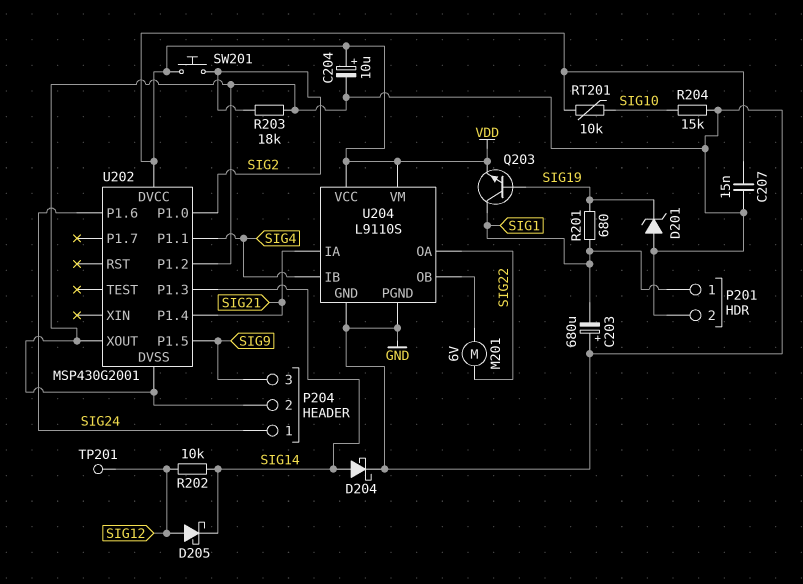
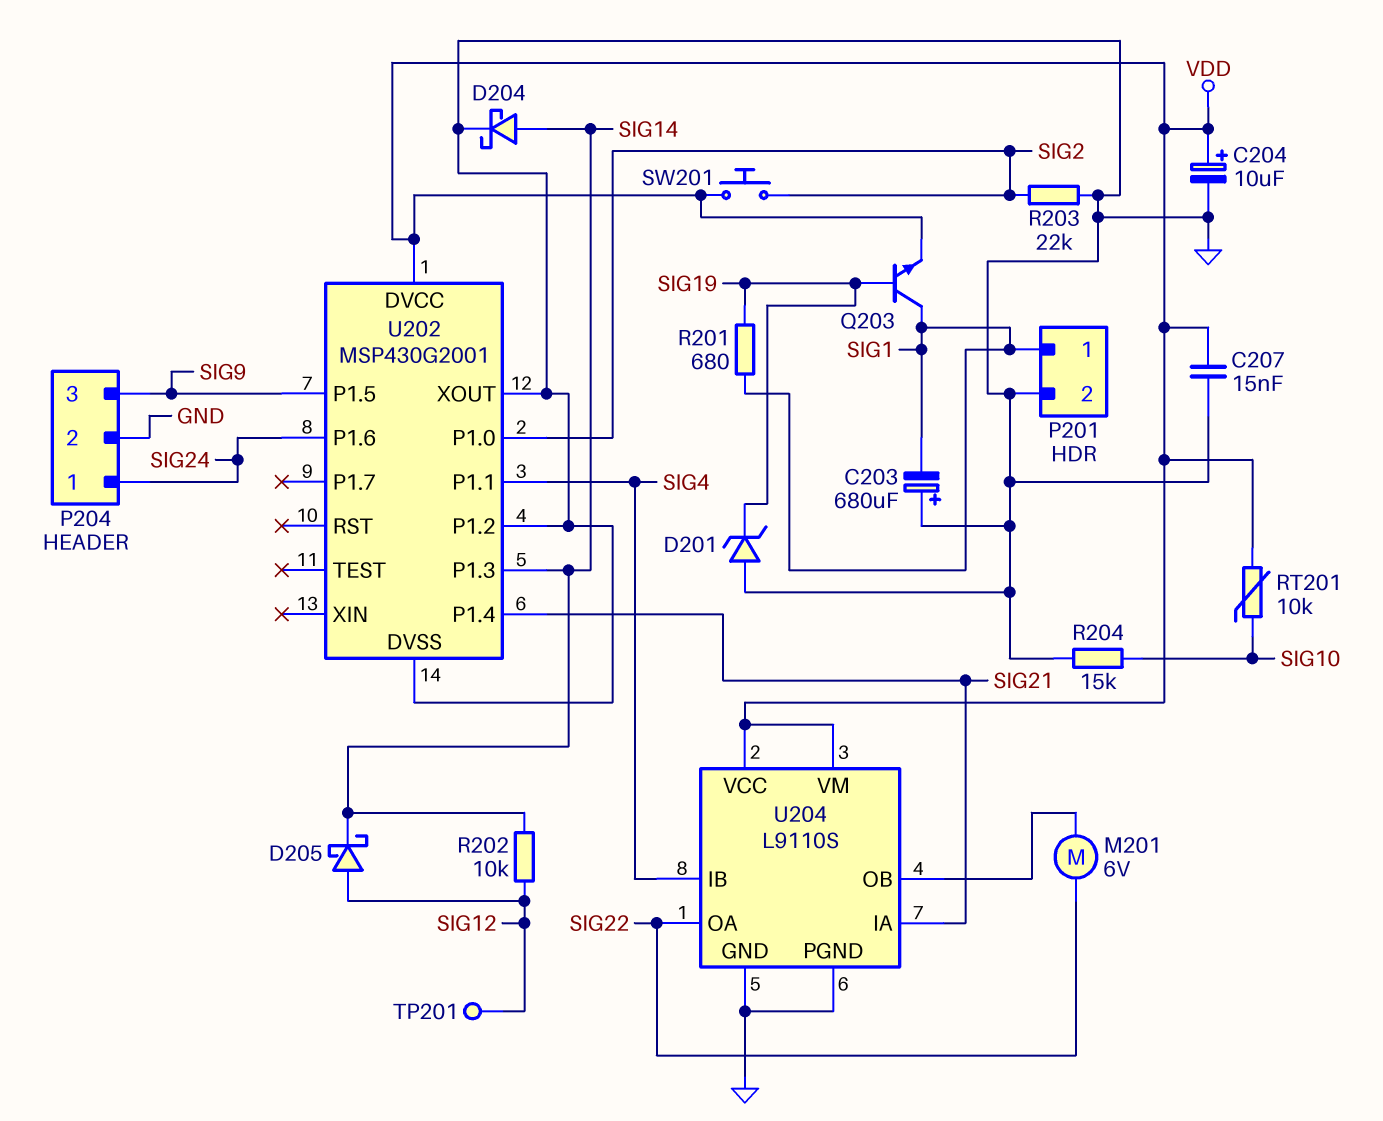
R203: 18k (GND, SIG2) -> 22k (GND, SIG2)

